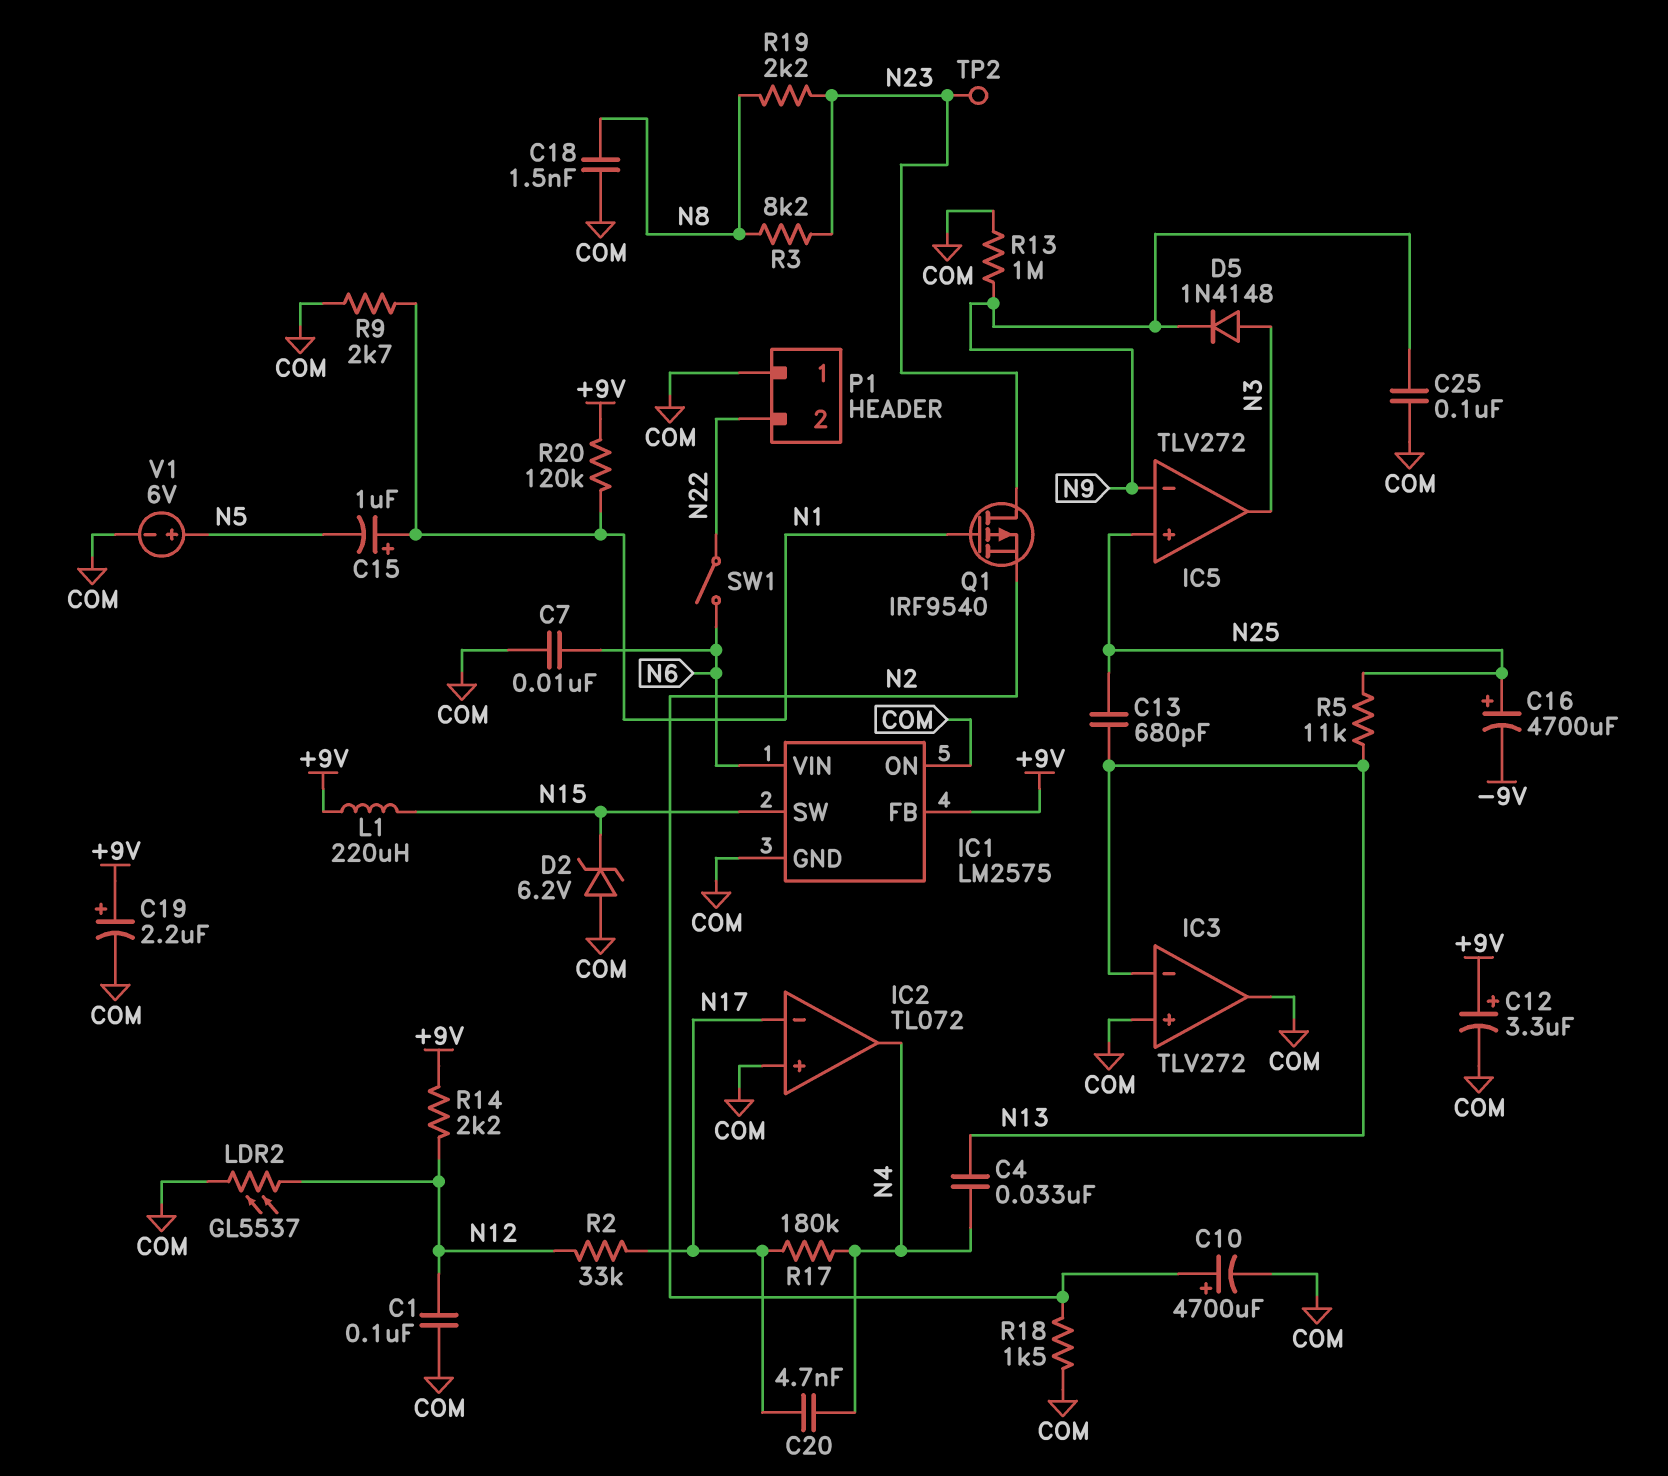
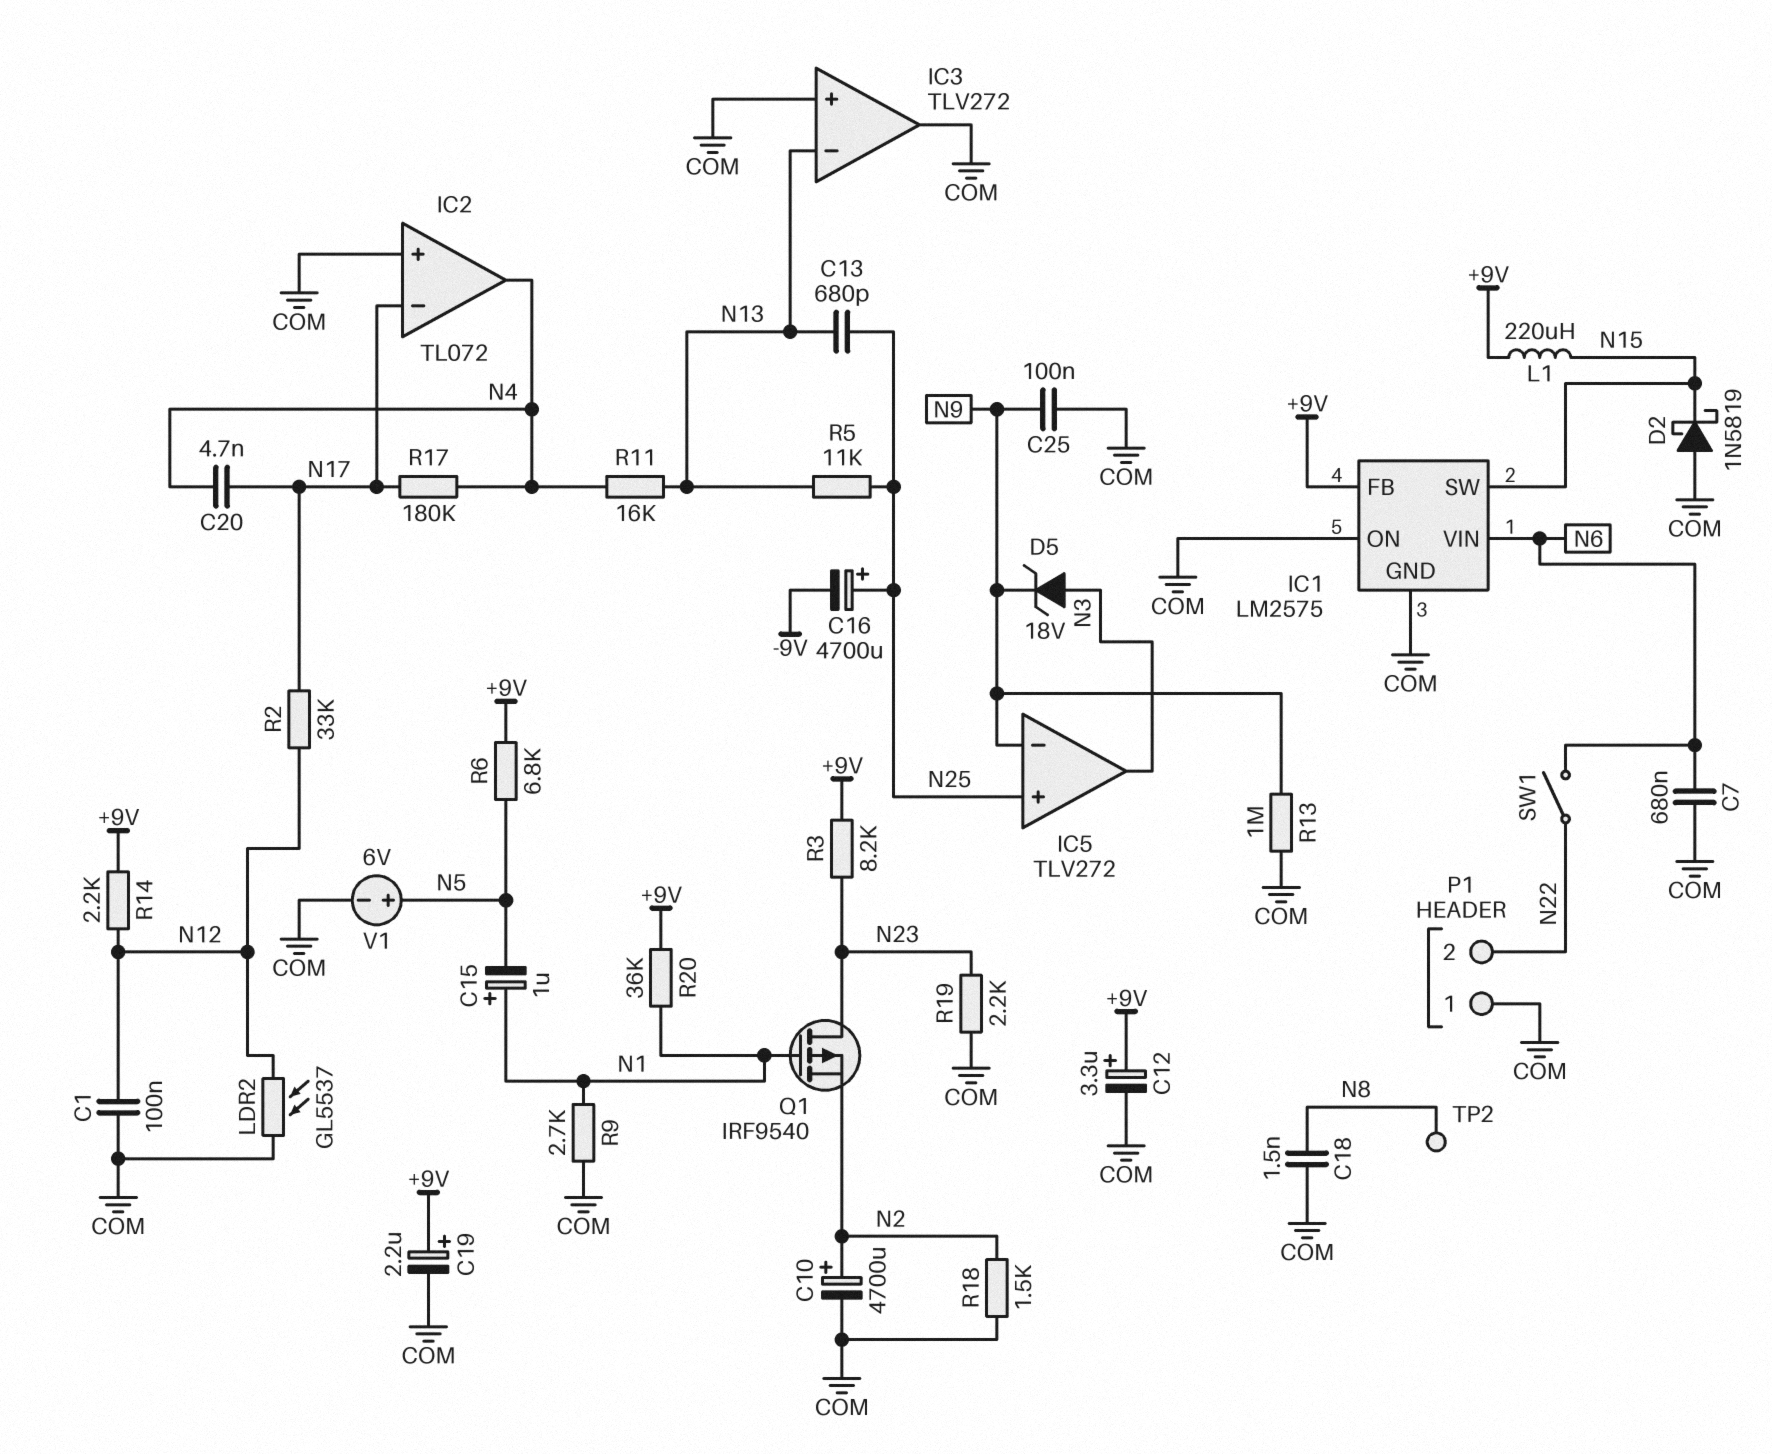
C4: 33nF (N4, N13) -> none
C7: 10nF (COM, N6) -> 680nF (COM, N6)
D2: zener 6.2V (A COM, K N15) -> schottky 1N5819 (A COM, K N15)
D5: diode 1N4148 (A N3, K N9) -> zener 18V (A N3, K N9)
R3: 8.2k (N8, N23) -> 8.2k (+9V, N23)
R6: none -> 6.8k (+9V, N5)
R11: none -> 16k (N4, N13)
R19: 2.2k (N8, N23) -> 2.2k (COM, N23)
R20: 120k (+9V, N1) -> 36k (+9V, N1)
TP2: test point (N23) -> test point (N8)

